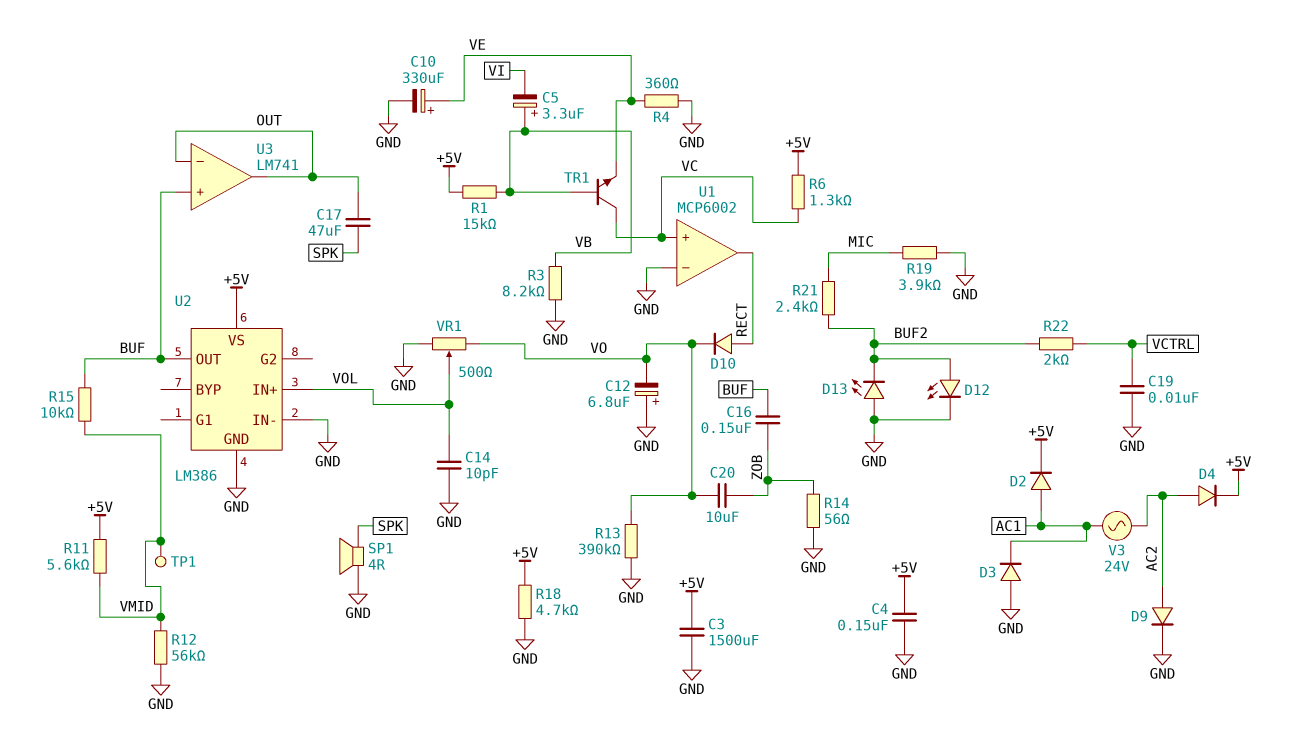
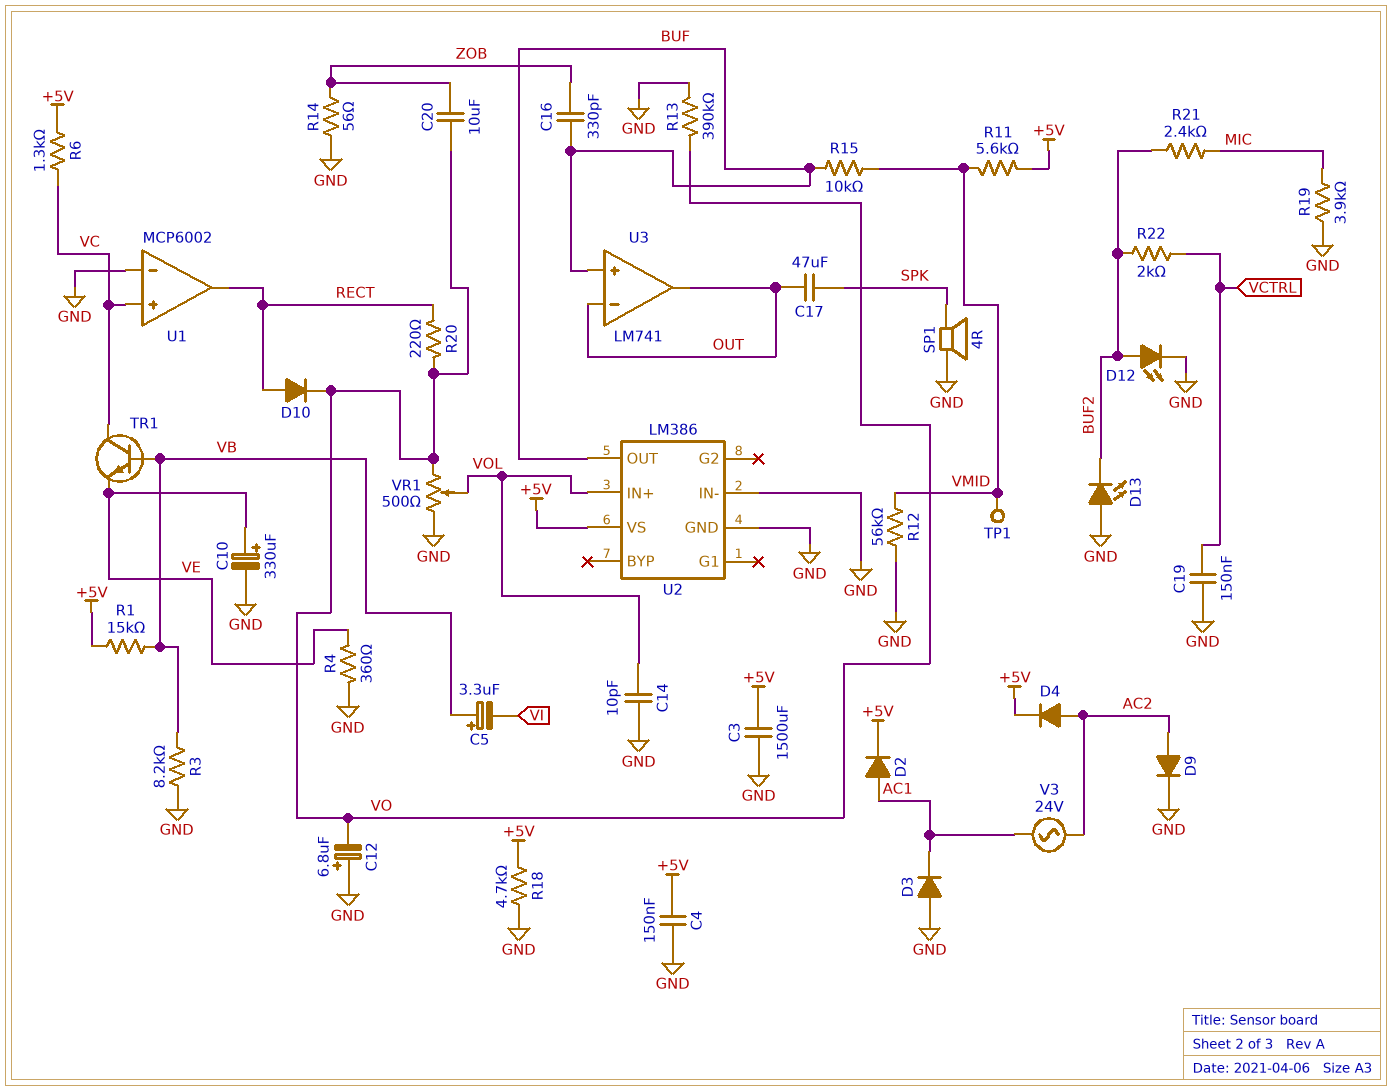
C16: 150nF (BUF, ZOB) -> 330pF (BUF, ZOB)
C19: 10nF (GND, VCTRL) -> 150nF (GND, VCTRL)
R20: none -> 220 (RECT, VO)

